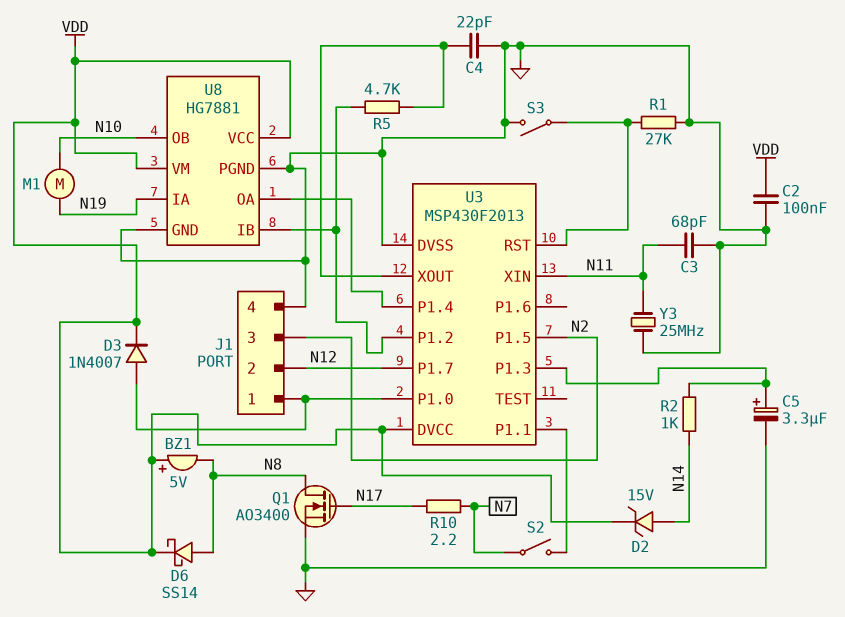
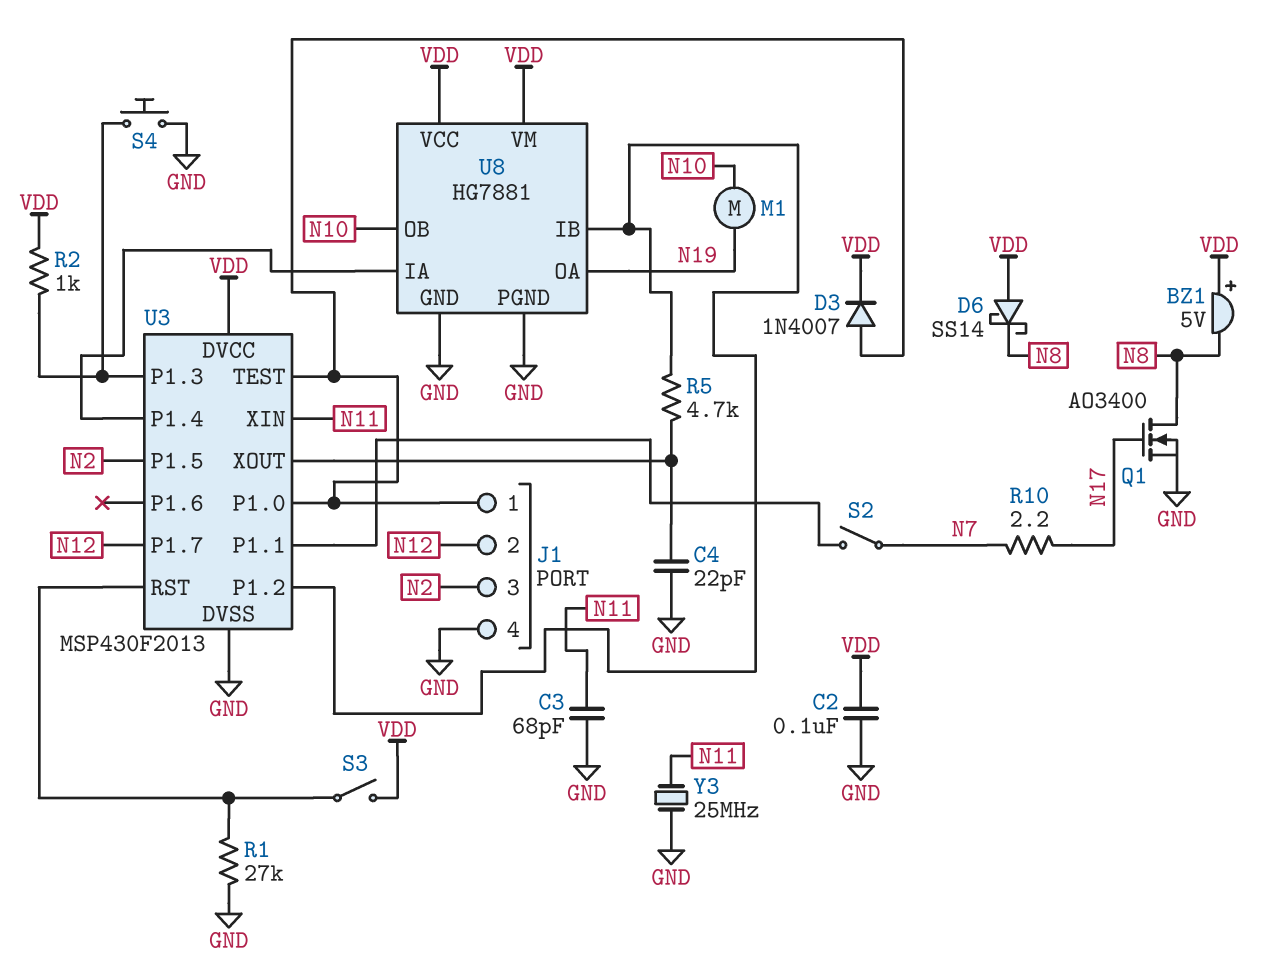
C5: 3.3uF (plus U3/P1.3, minus GND) -> none
D2: zener 15V (A N14, K VDD) -> none
D6: schottky SS14 (A N8, K VDD) -> schottky SS14 (A VDD, K N8)
R2: 1k (N14, U3/P1.3) -> 1k (U3/P1.3, VDD)
S3: switch (GND, U3/RST) -> switch (U3/RST, VDD)
S4: none -> button (GND, U3/P1.3)
U3 pin TEST: none -> J1/1
U8 pin IA: N19 -> U3/P1.4
U8 pin OA: U3/P1.4 -> N19

